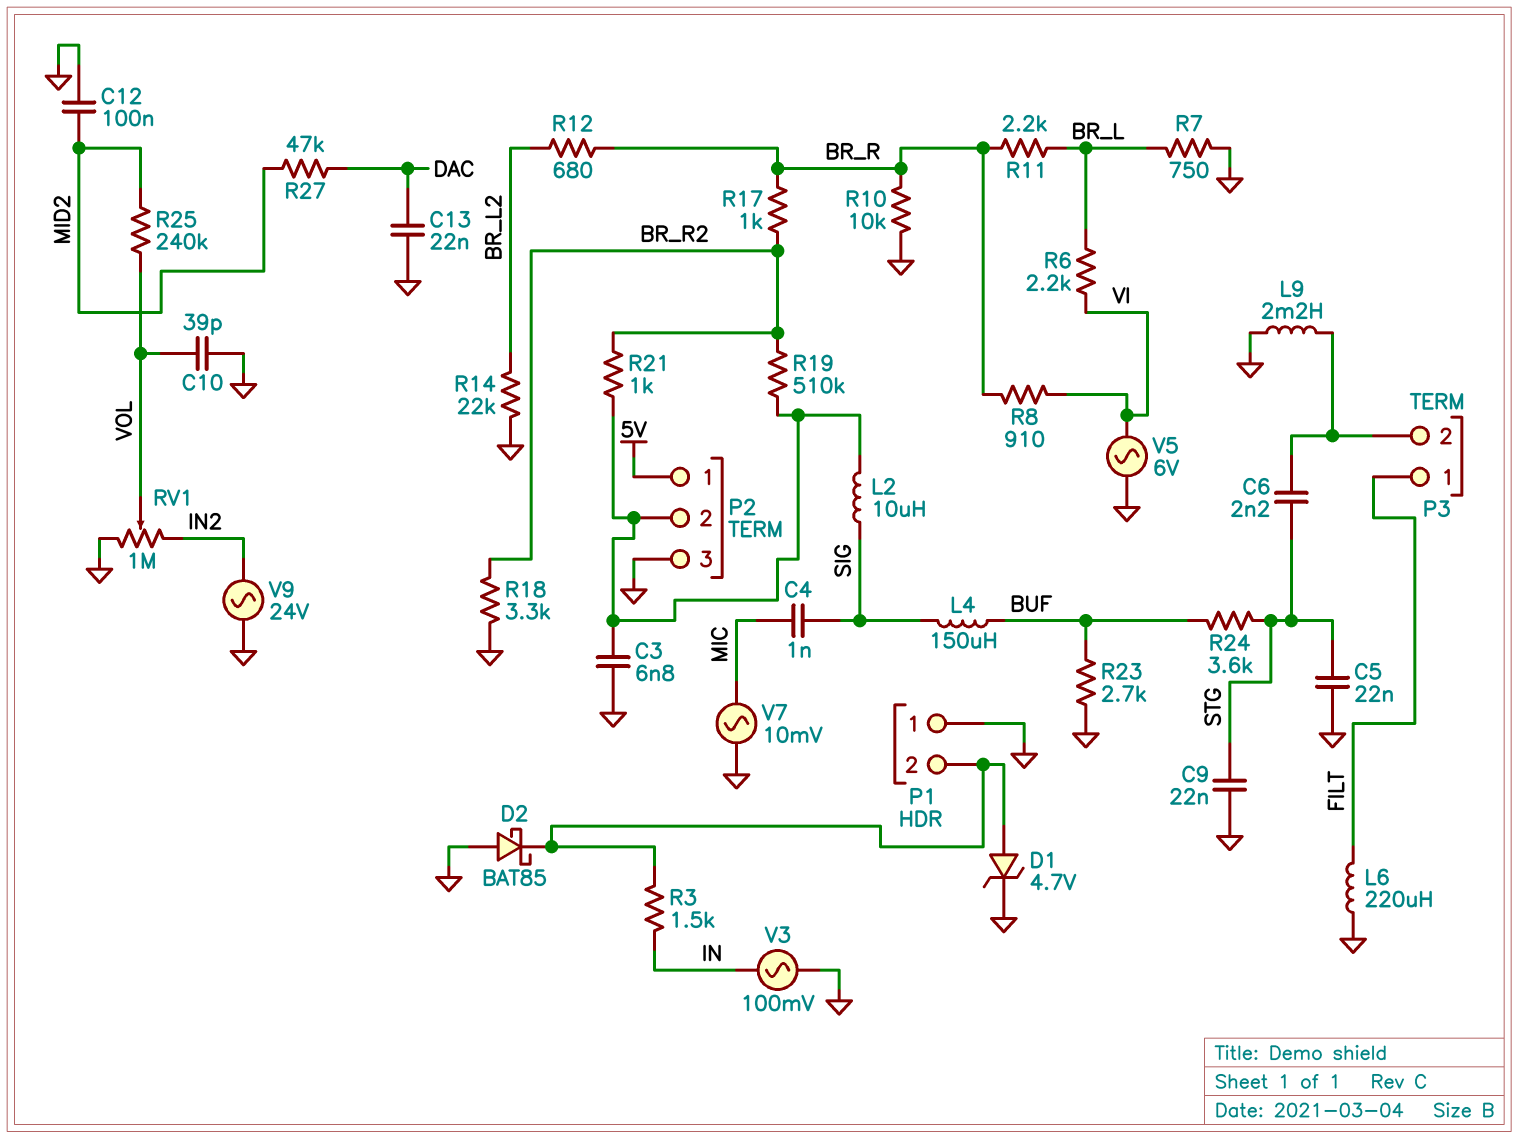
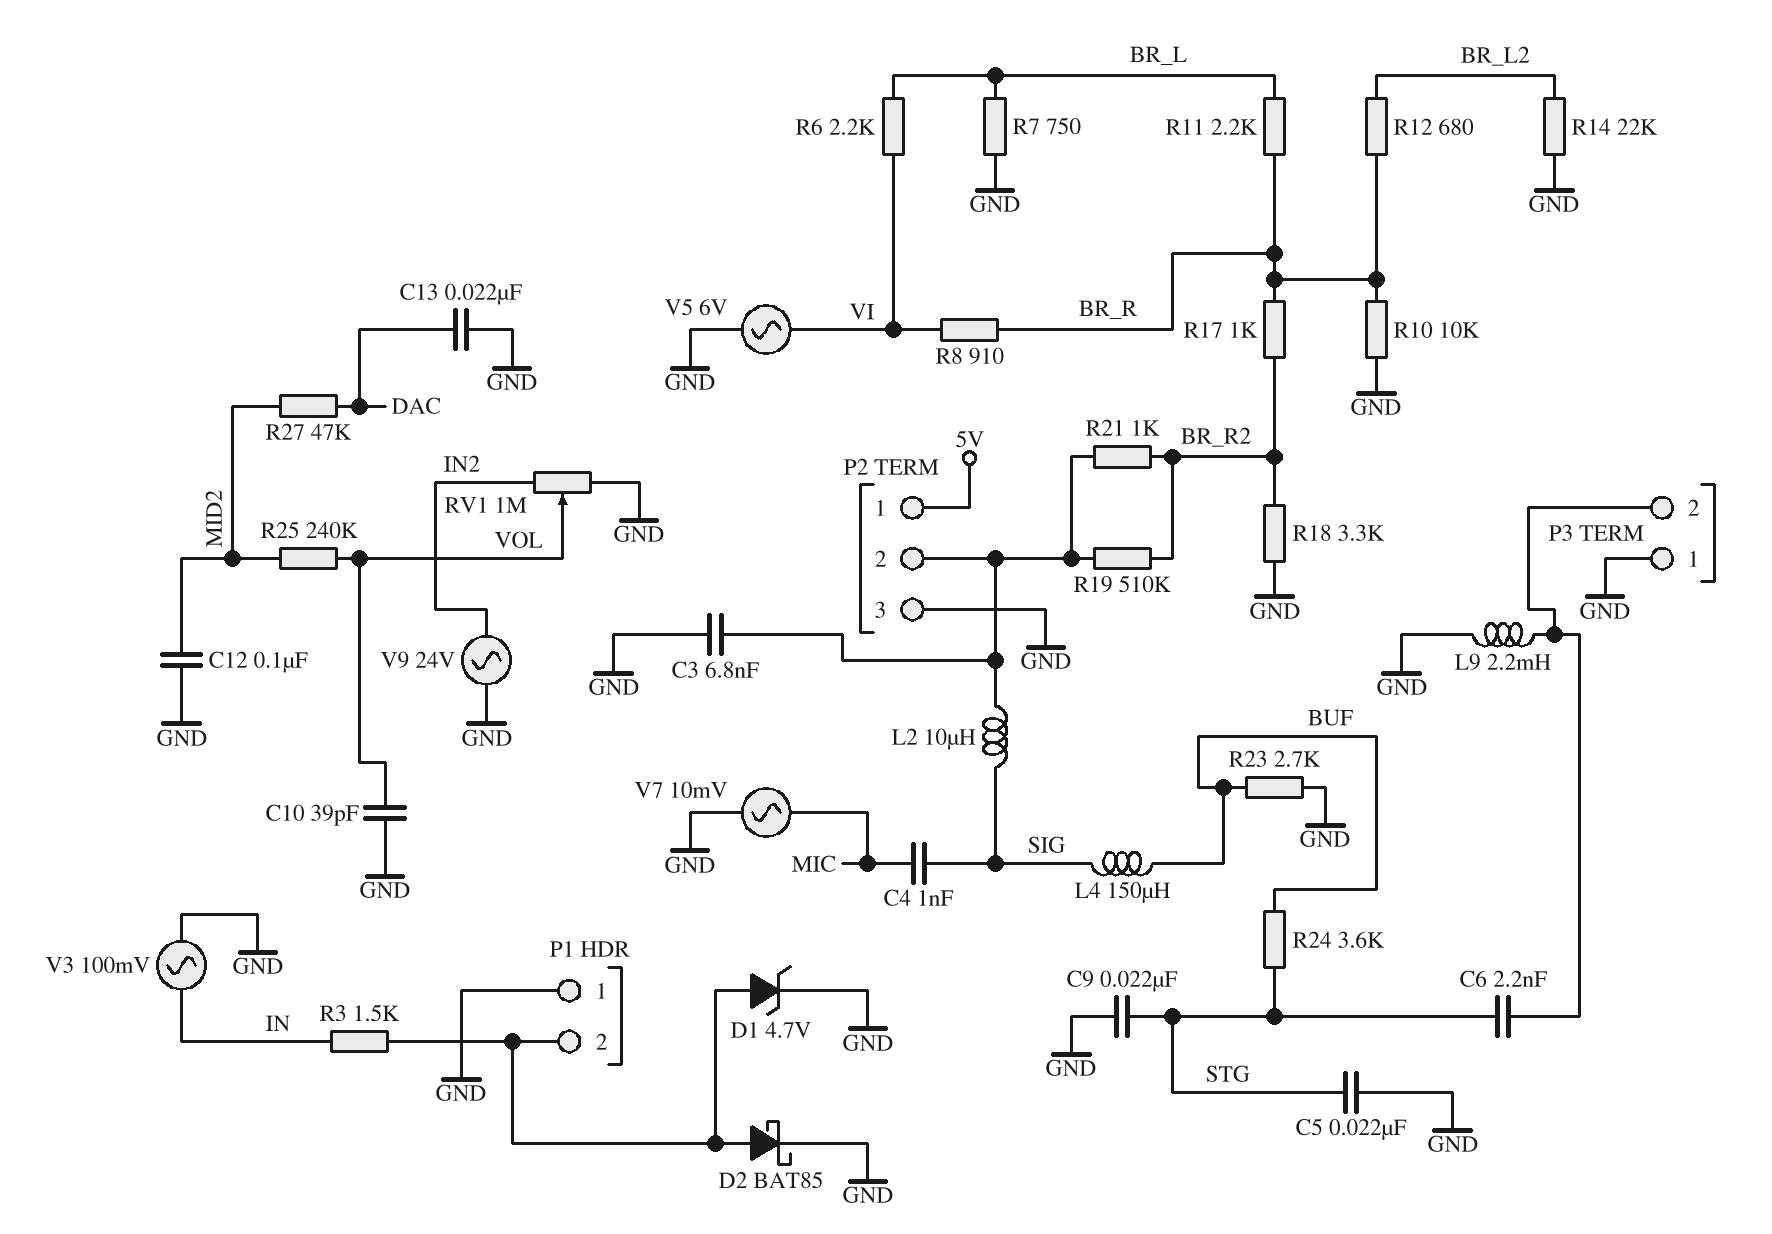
D2: schottky BAT85 (A GND, K P1/2) -> schottky BAT85 (A P1/2, K GND)
L6: 220uH (FILT, GND) -> none
P3 pin 1: FILT -> GND

